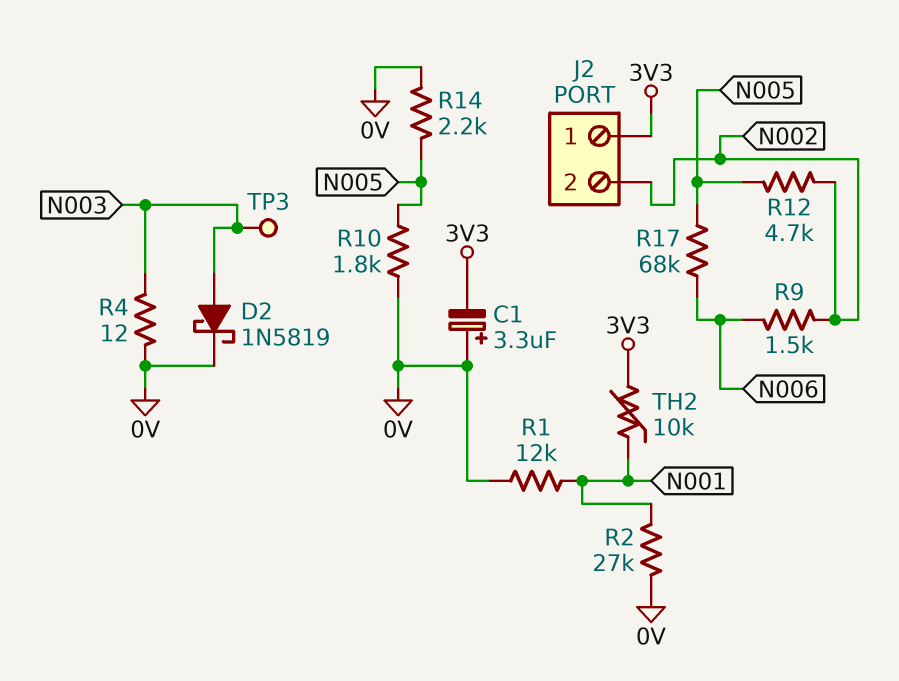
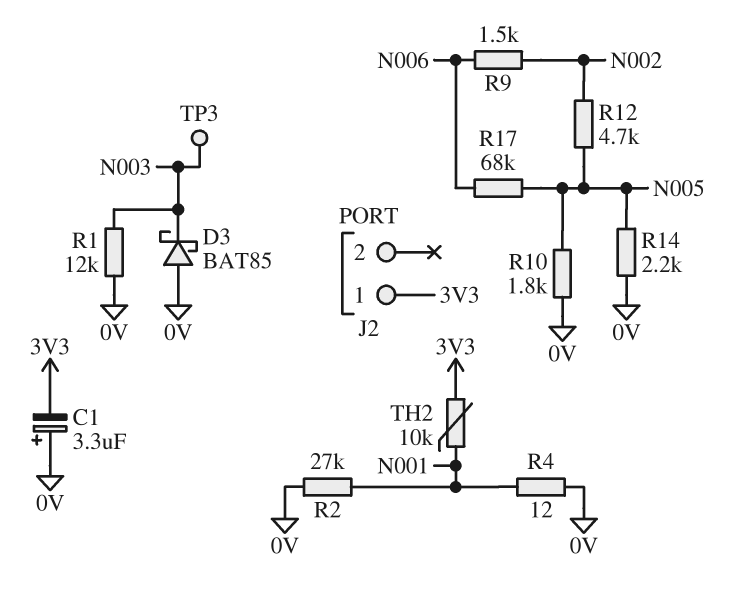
D2: schottky 1N5819 (A N003, K 0V) -> none
D3: none -> schottky BAT85 (A 0V, K N003)
J2 pin 2: N002 -> none
R1: 12k (0V, N001) -> 12k (0V, N003)
R4: 12 (0V, N003) -> 12 (0V, N001)

